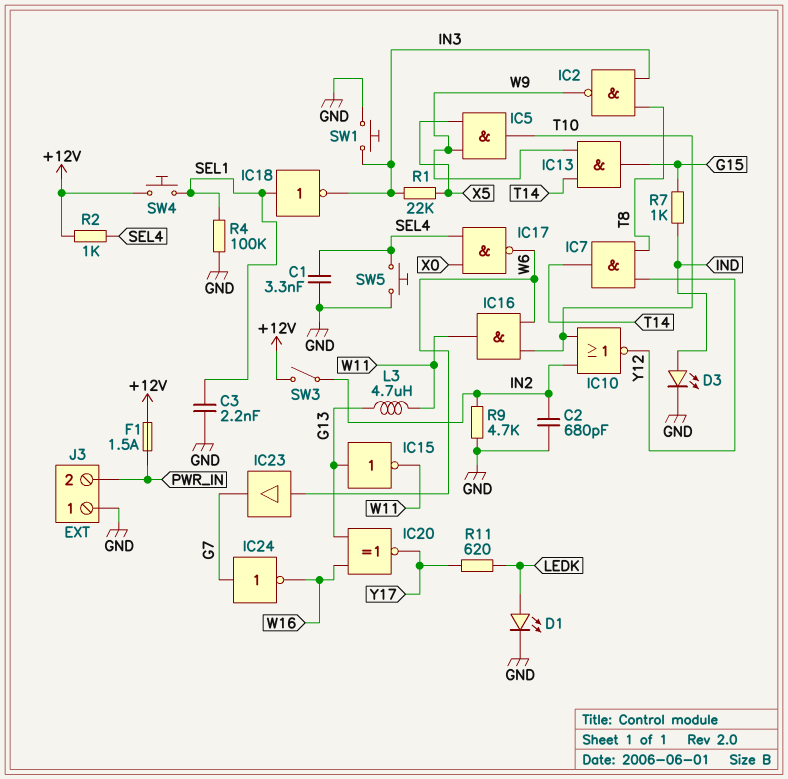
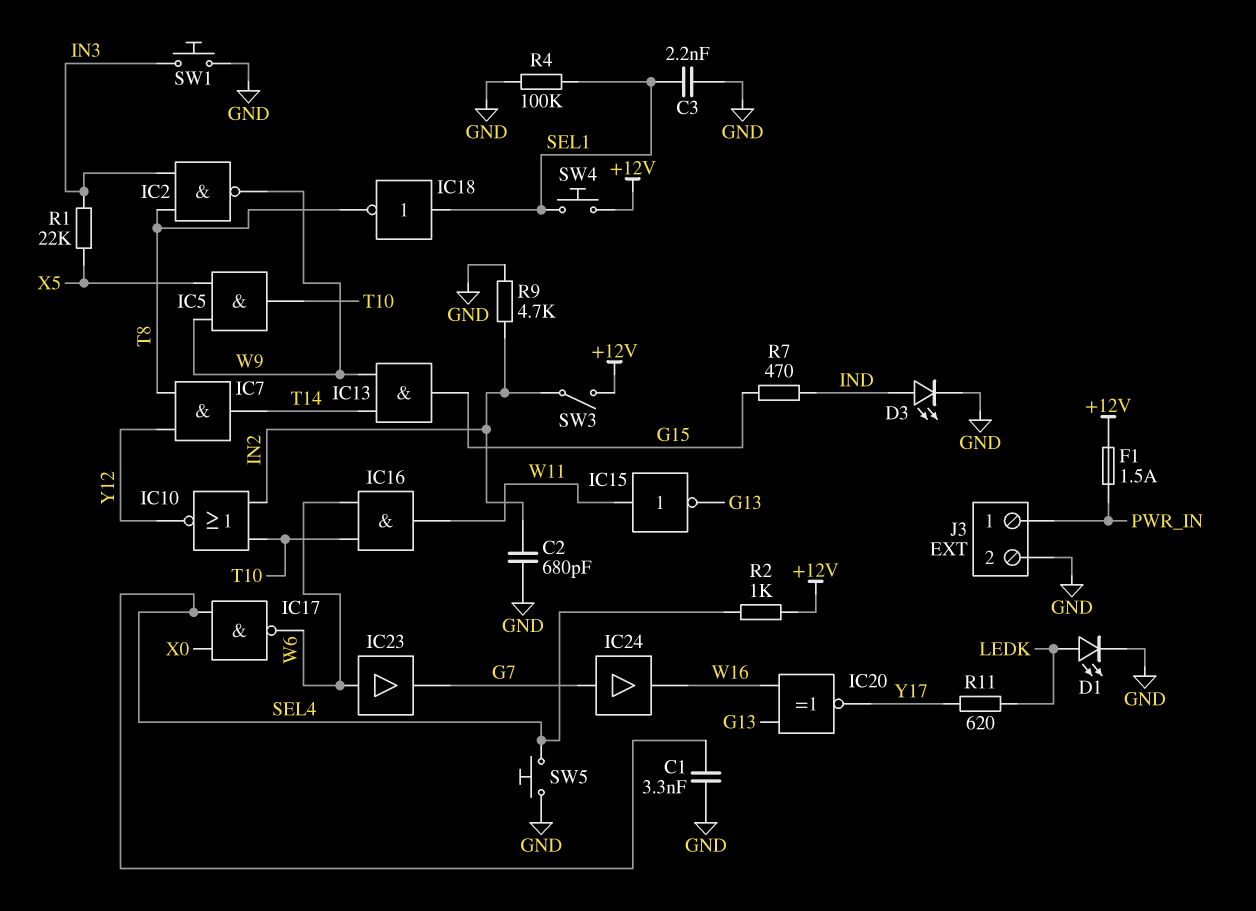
IC15: NOT (in G13, out W11) -> NOT (in W11, out G13)
IC18: NOT (in SEL1, out IN3) -> NOT (in SEL1, out T8)
IC24: NOT (in G7, out W16) -> buffer (in G7, out W16)
J3 pin 1: GND -> PWR_IN
J3 pin 2: PWR_IN -> GND
L3: 4.7uH (G13, W11) -> none
R7: 1k (G15, IND) -> 470 (G15, IND)

